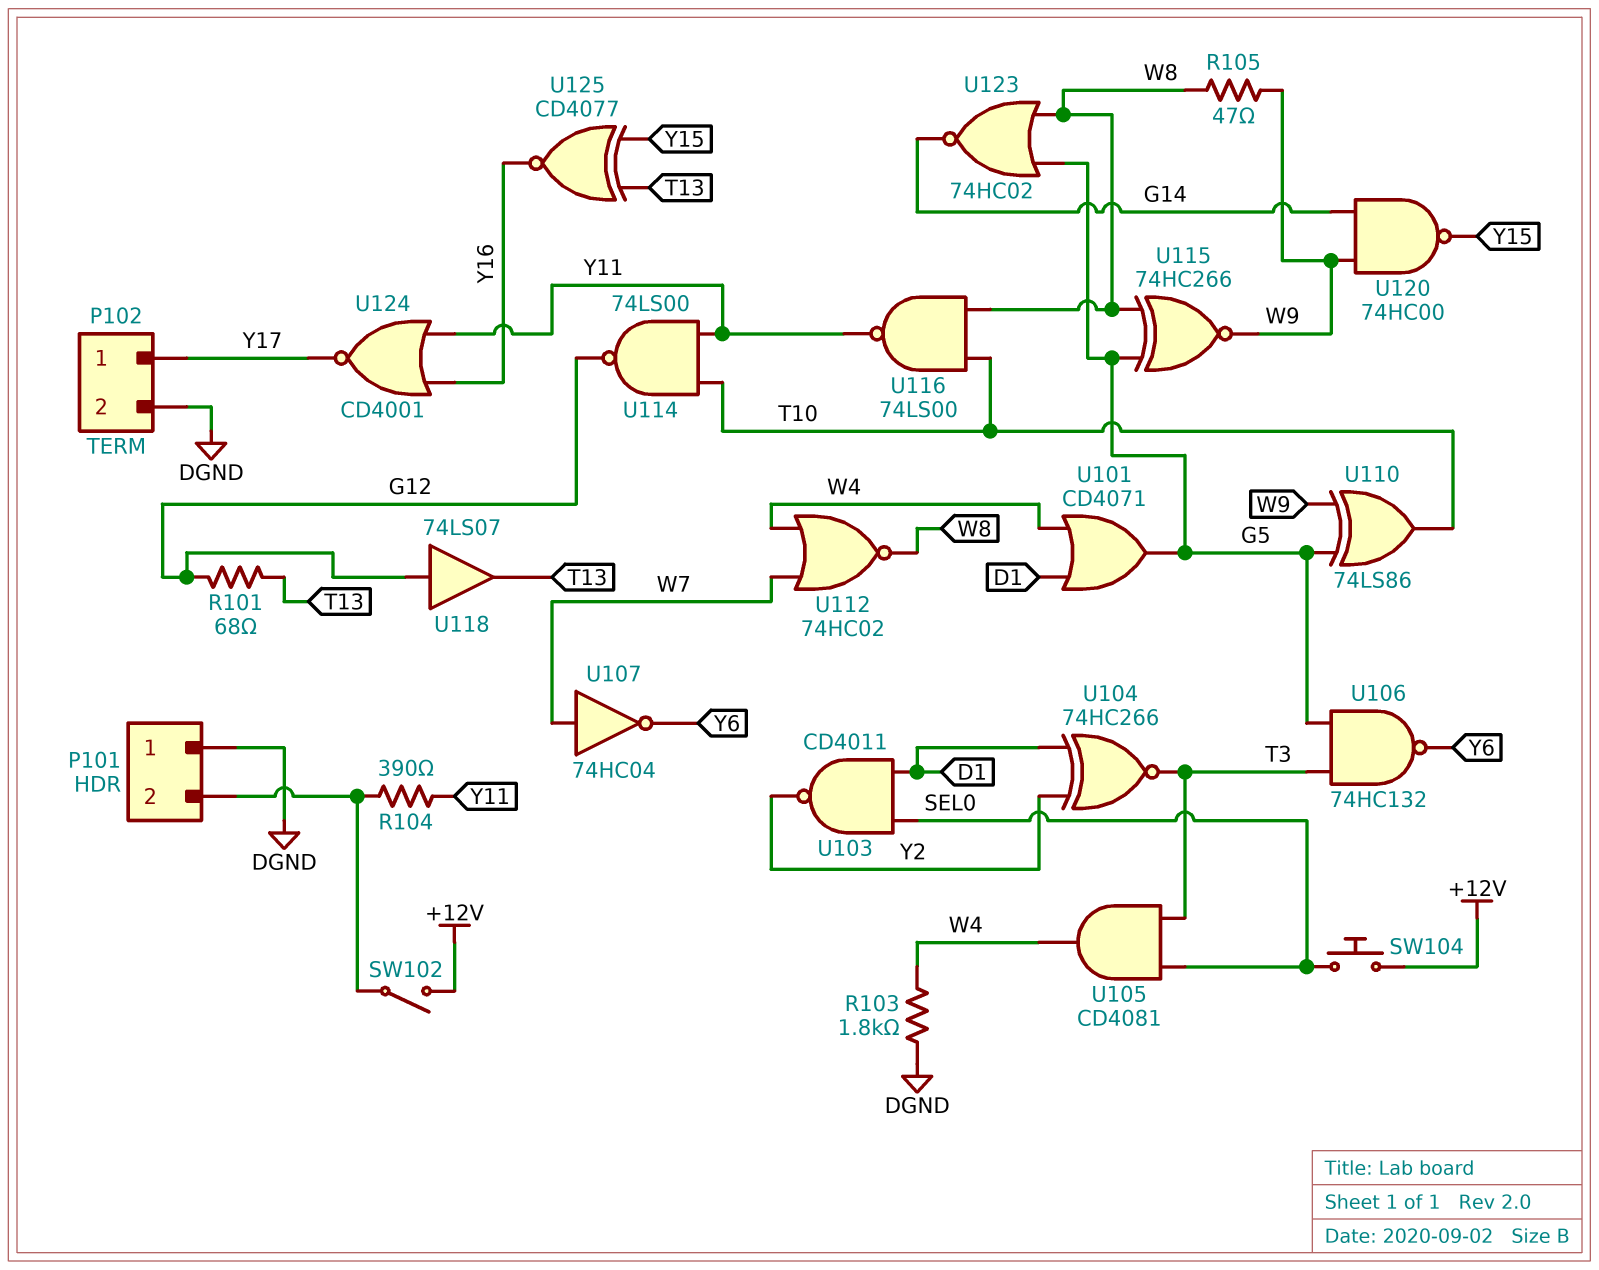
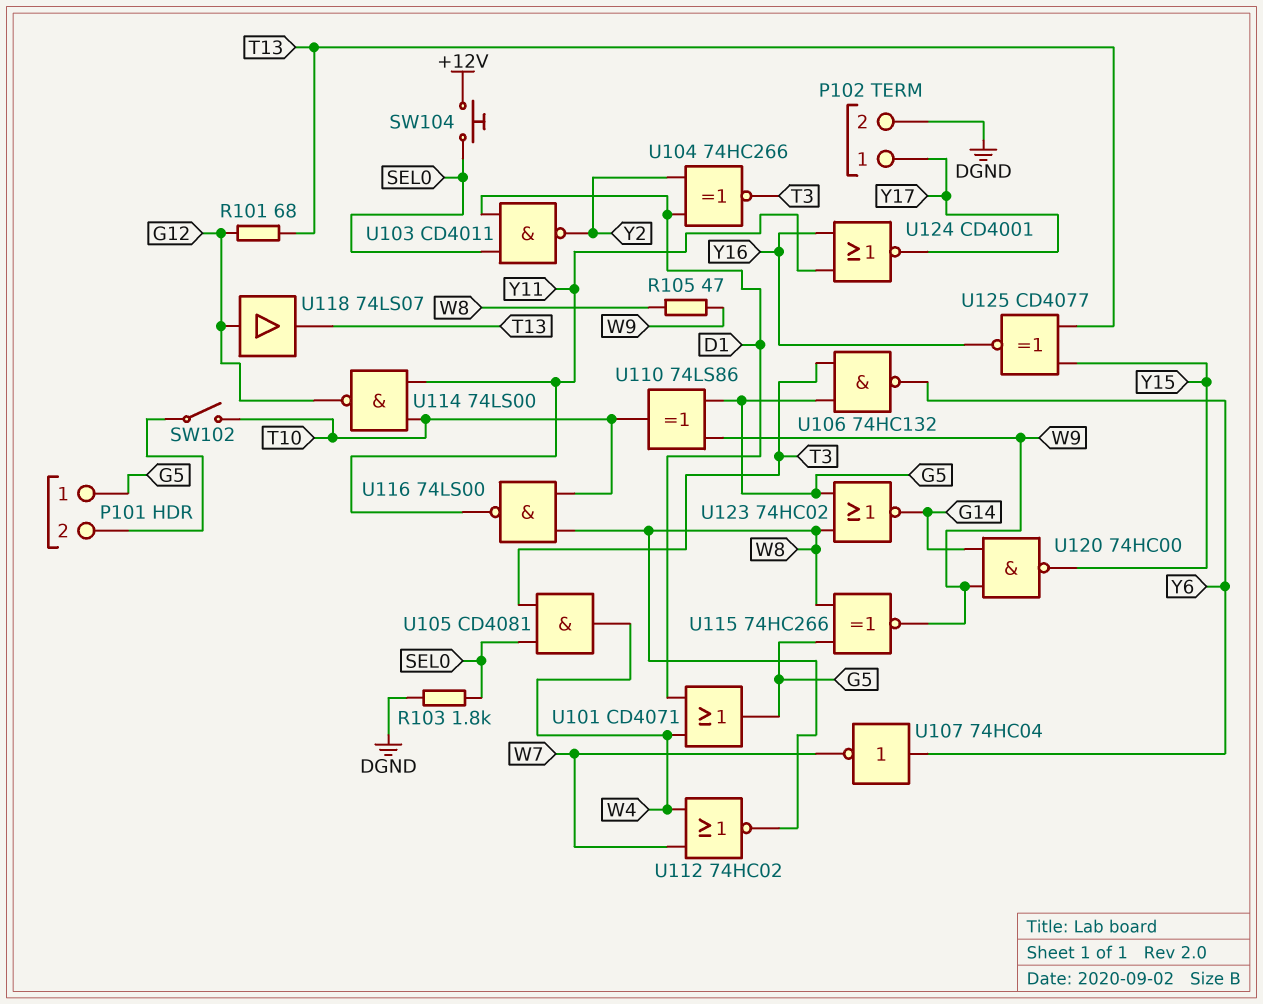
P101 pin 1: DGND -> G5
R103: 1.8k (DGND, W4) -> 1.8k (DGND, SEL0)
R104: 390 (P101/2, Y11) -> none
SW102: switch (+12V, P101/2) -> switch (P101/2, T10)
U107: NOT 74HC04 (in W7, out Y6) -> NOT 74HC04 (in Y6, out W7)

